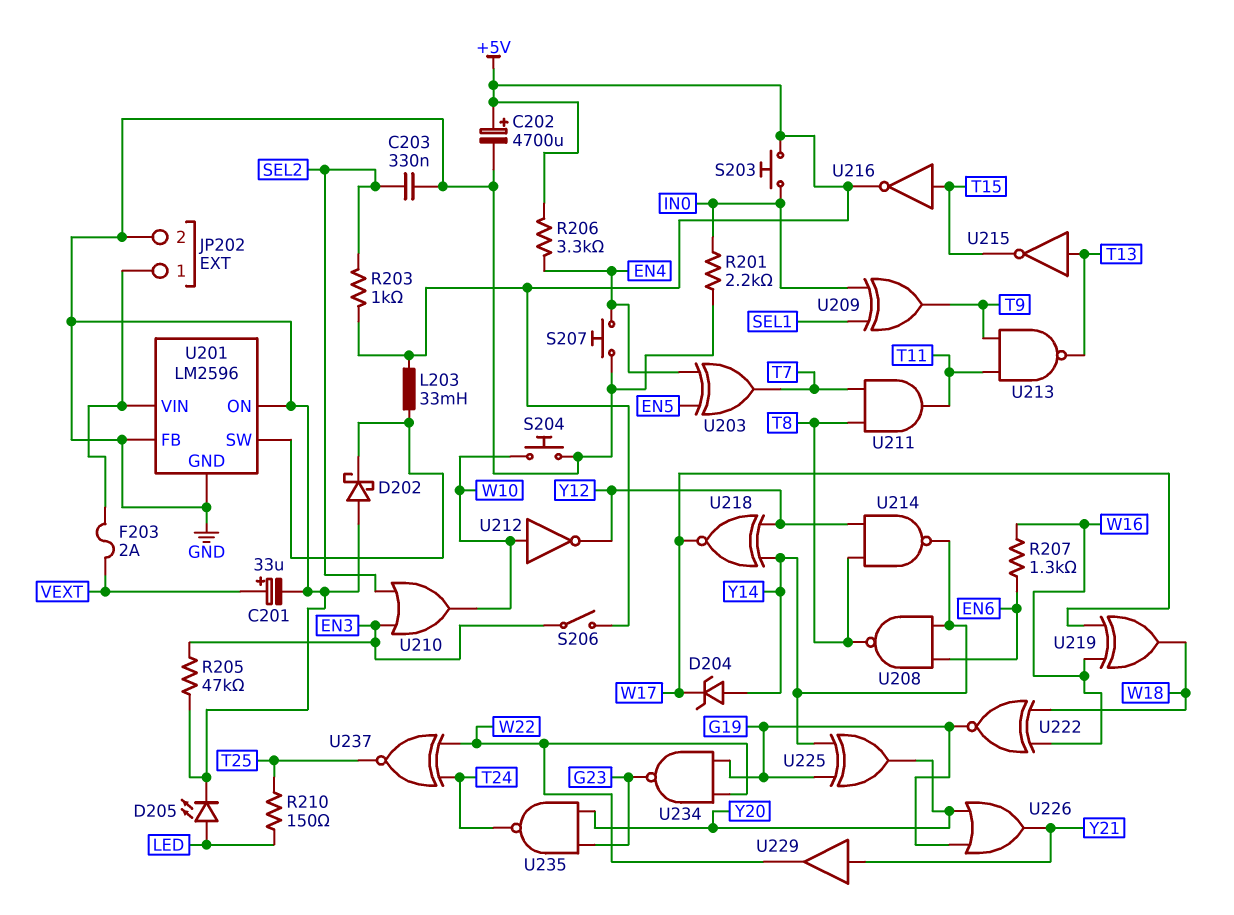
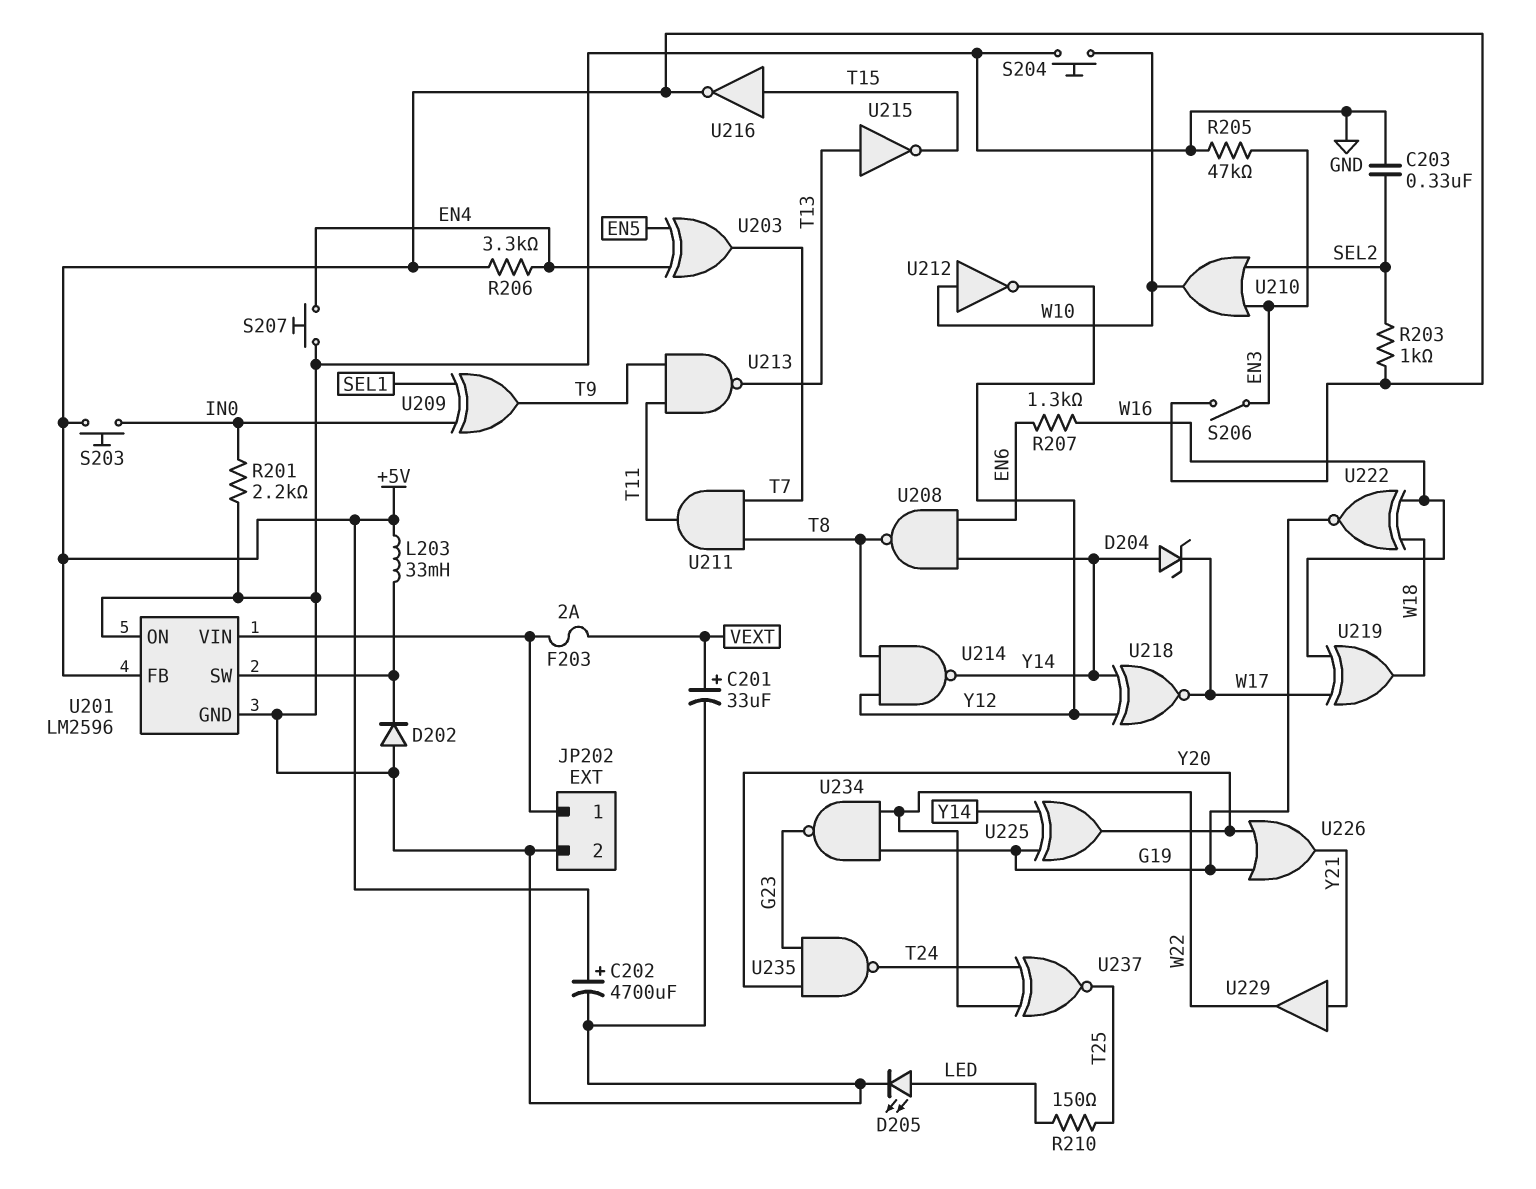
D202: schottky (A GND, K U201/SW) -> diode (A GND, K U201/SW)
U201 pin FB: GND -> +5V

